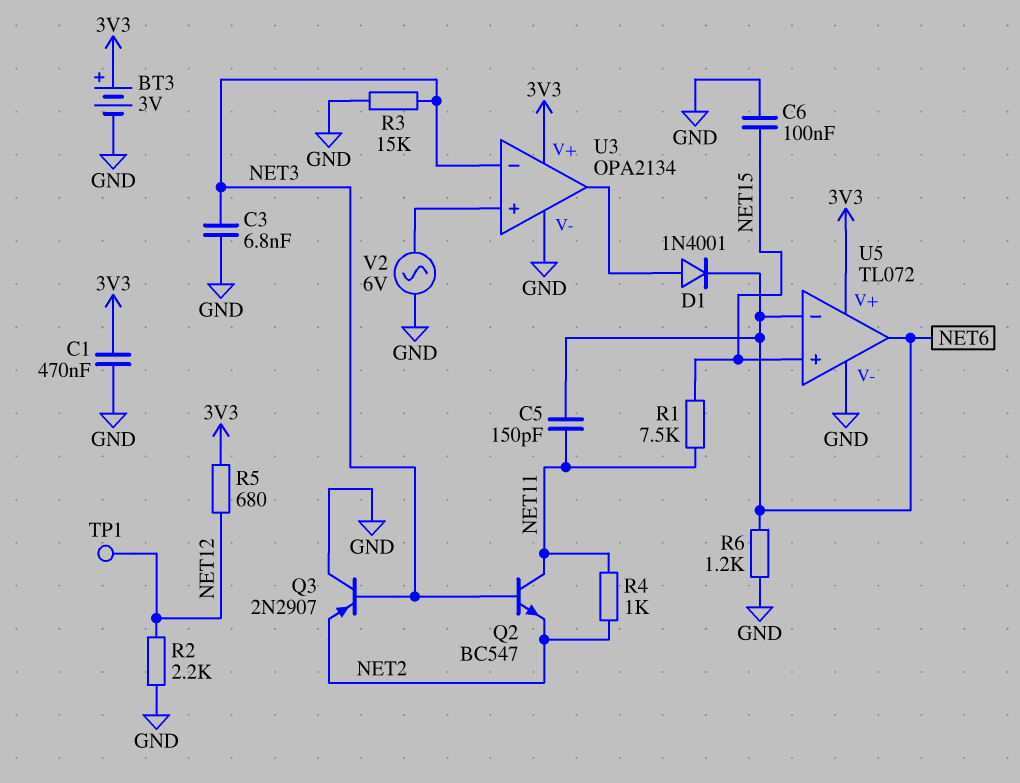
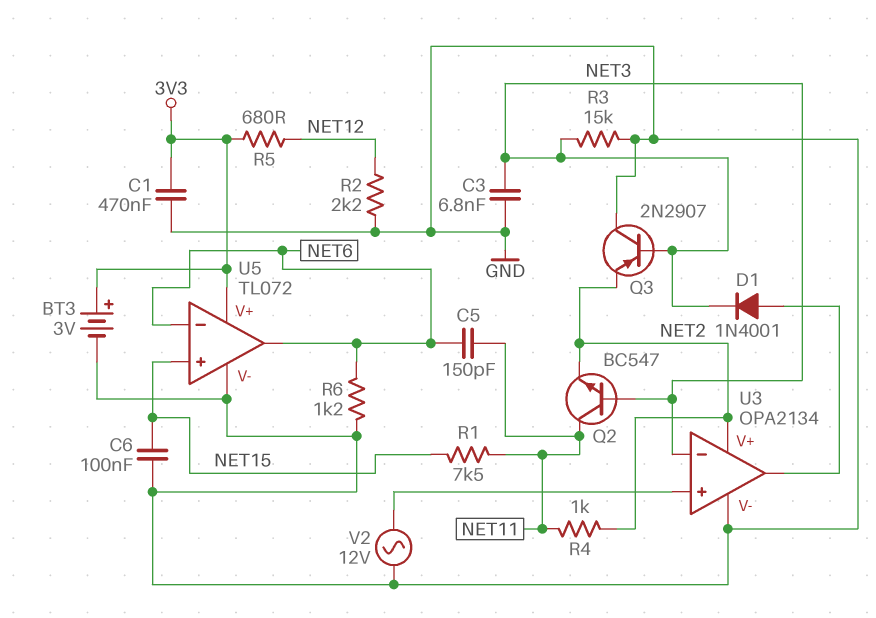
D1: diode 1N4001 (A U3/out, K NET6) -> diode 1N4001 (A U3/out, K NET3)
TP1: test point (NET12) -> none
U3 pin V+: 3V3 -> NET2
V2: AC 6V (GND, U3/in+) -> AC 12V (GND, U3/in+)

